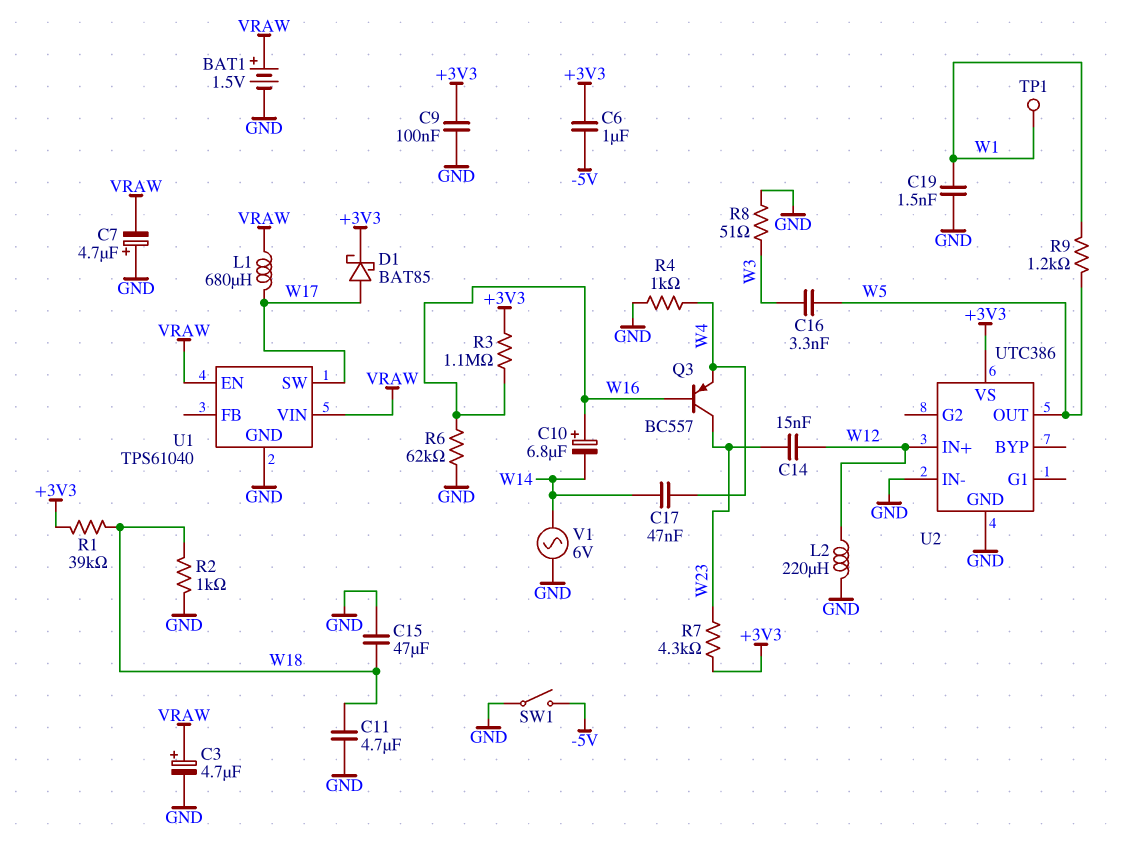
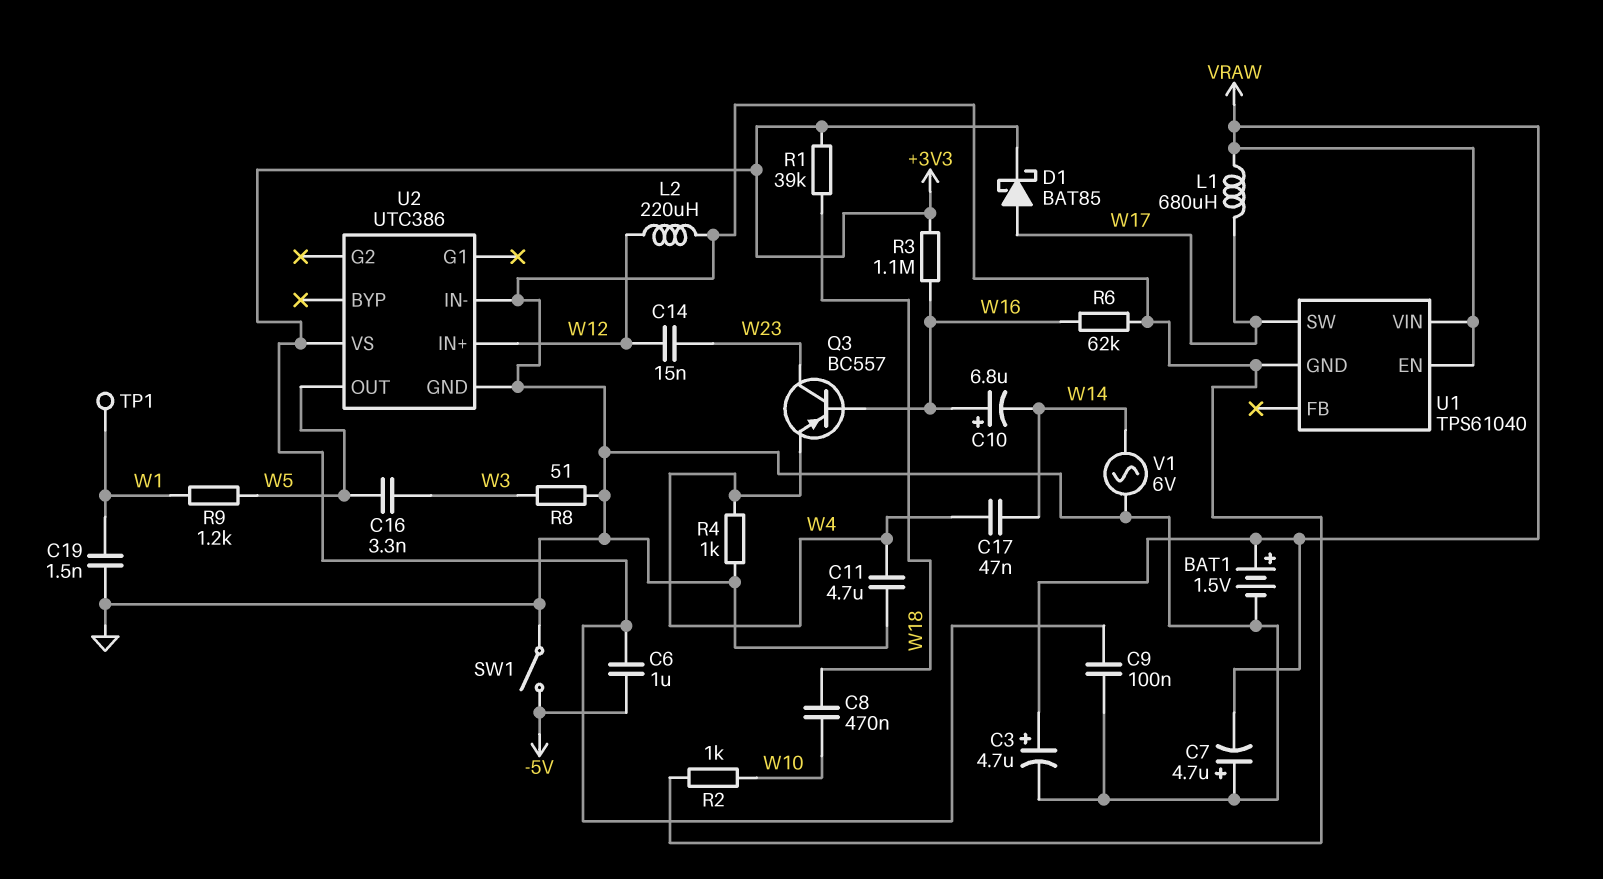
C8: none -> 470nF (W10, W18)
C11: 4.7uF (GND, W18) -> 4.7uF (GND, W4)
C15: 47uF (GND, W18) -> none
R2: 1k (GND, W18) -> 1k (GND, W10)
R7: 4.3k (+3V3, W23) -> none

